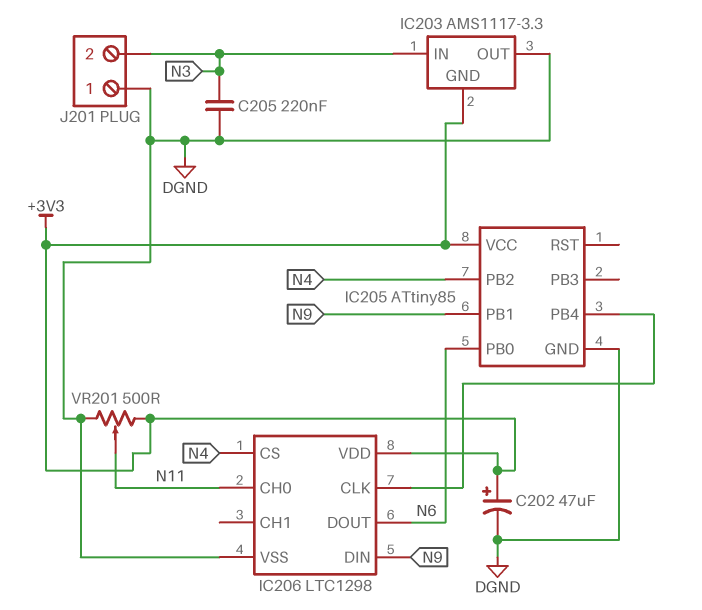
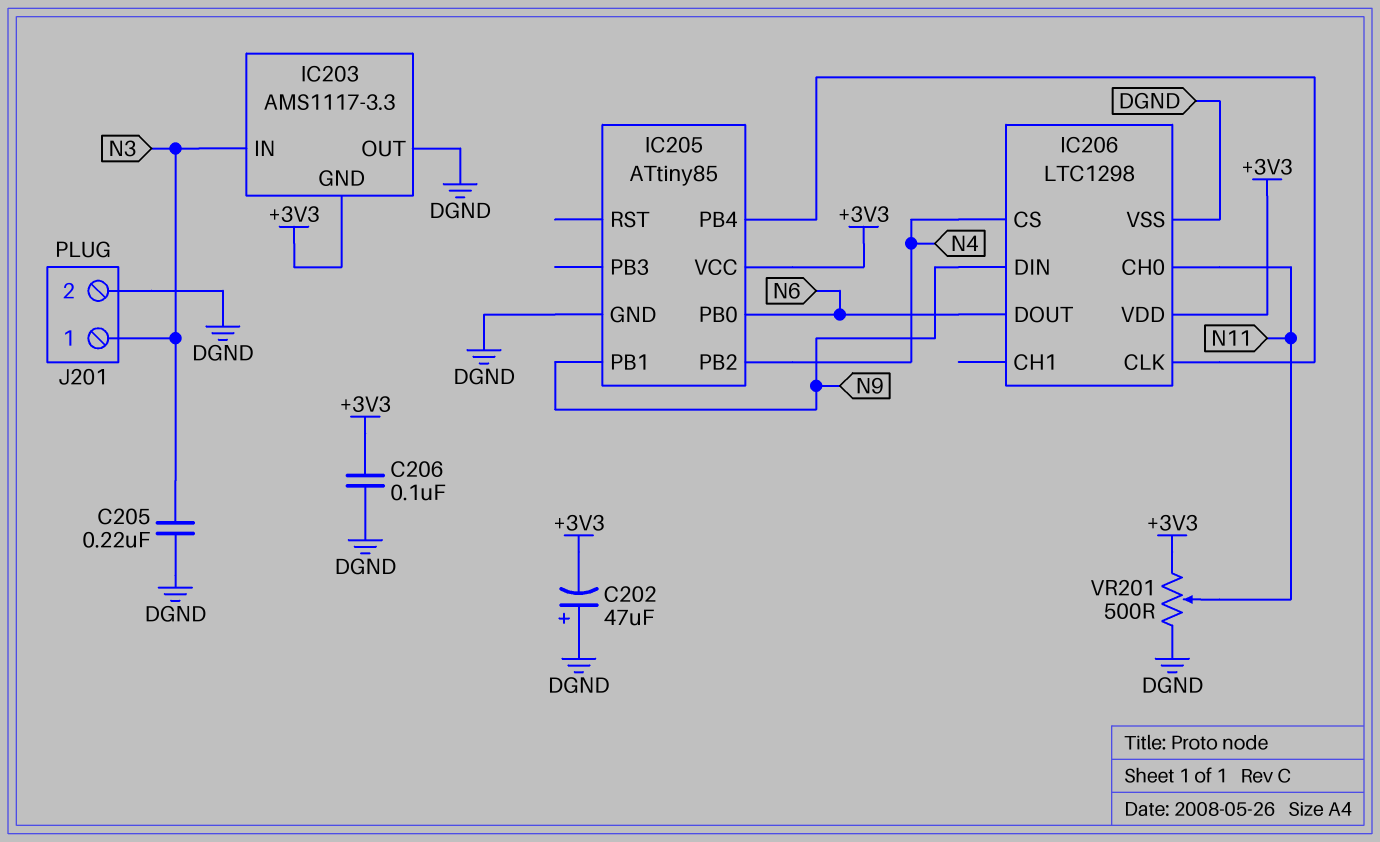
C202: 47uF (plus +3V3, minus DGND) -> 47uF (plus DGND, minus +3V3)
C206: none -> 100nF (+3V3, DGND)
J201 pin 1: DGND -> N3
J201 pin 2: N3 -> DGND

